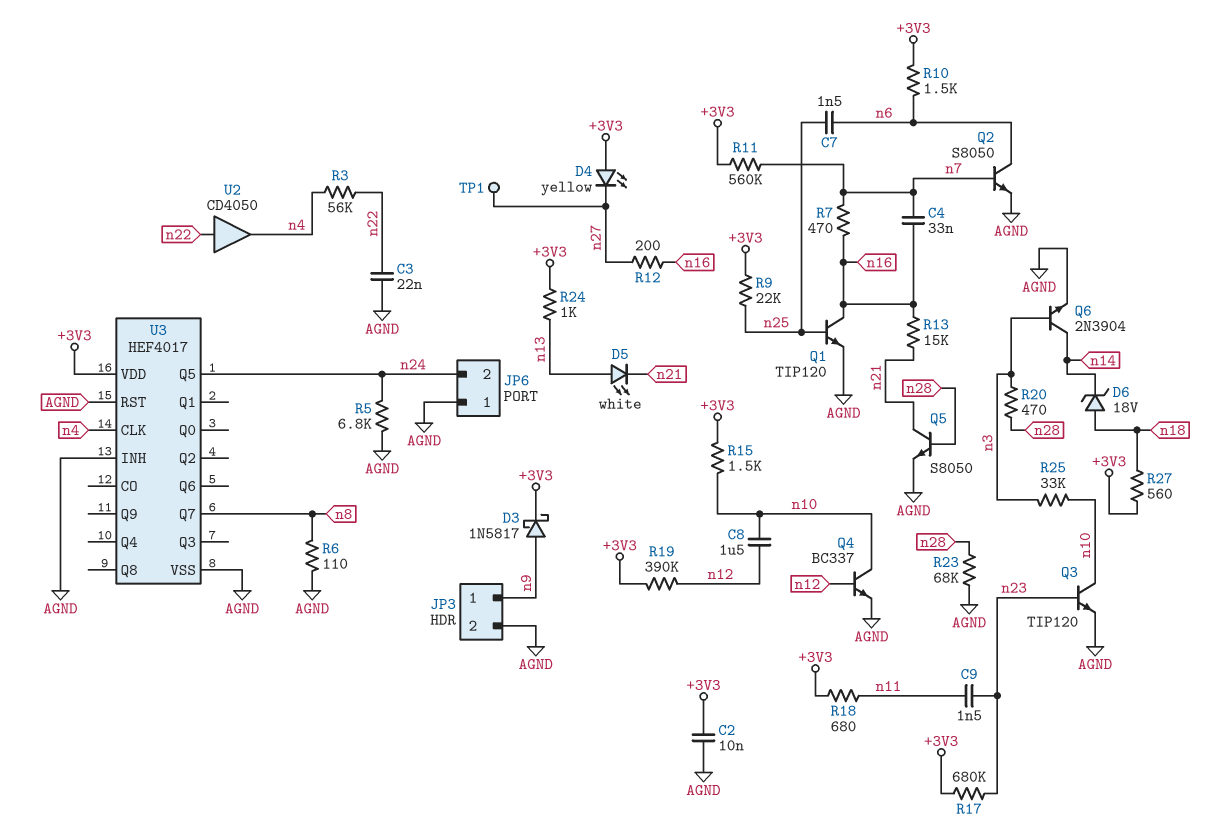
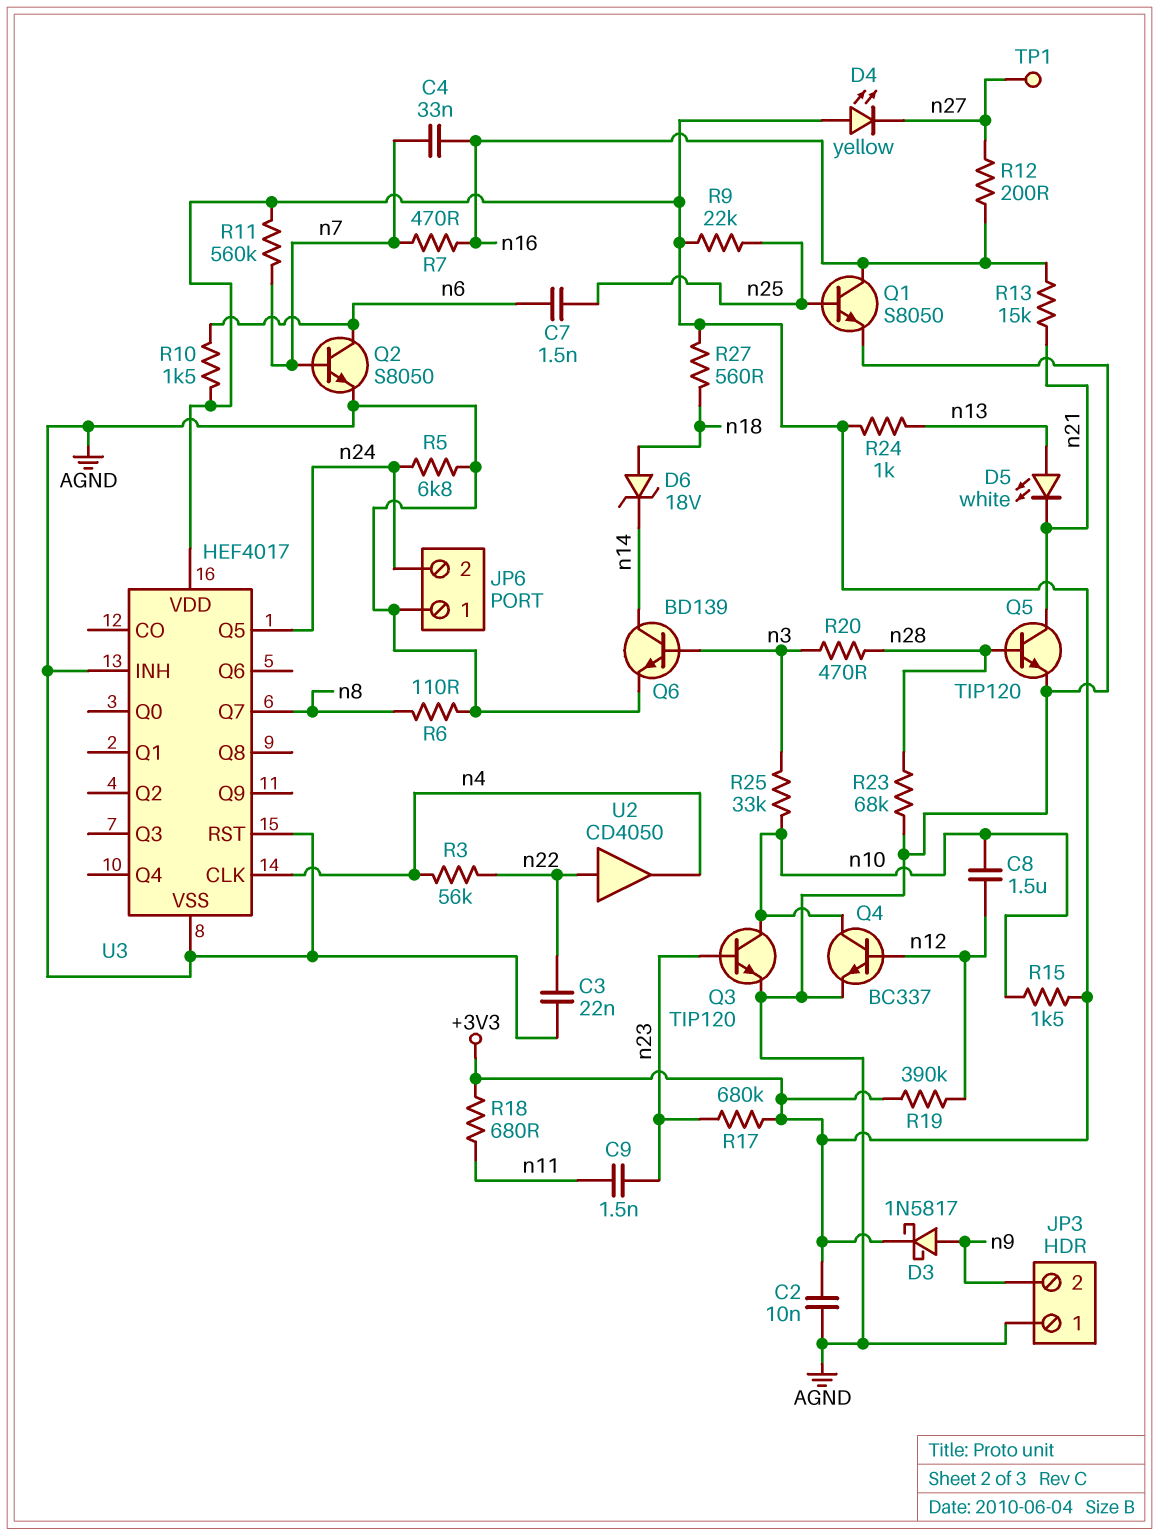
JP3 pin 1: n9 -> AGND
JP3 pin 2: AGND -> n9
Q1: NPN TIP120 (B n25, C n16, E AGND) -> NPN S8050 (B n25, C n16, E AGND)
Q5: NPN S8050 (B n28, C n21, E AGND) -> NPN TIP120 (B n28, C n21, E AGND)
Q6: NPN 2N3904 (B n3, C n14, E AGND) -> NPN BD139 (B n3, C n14, E AGND)

